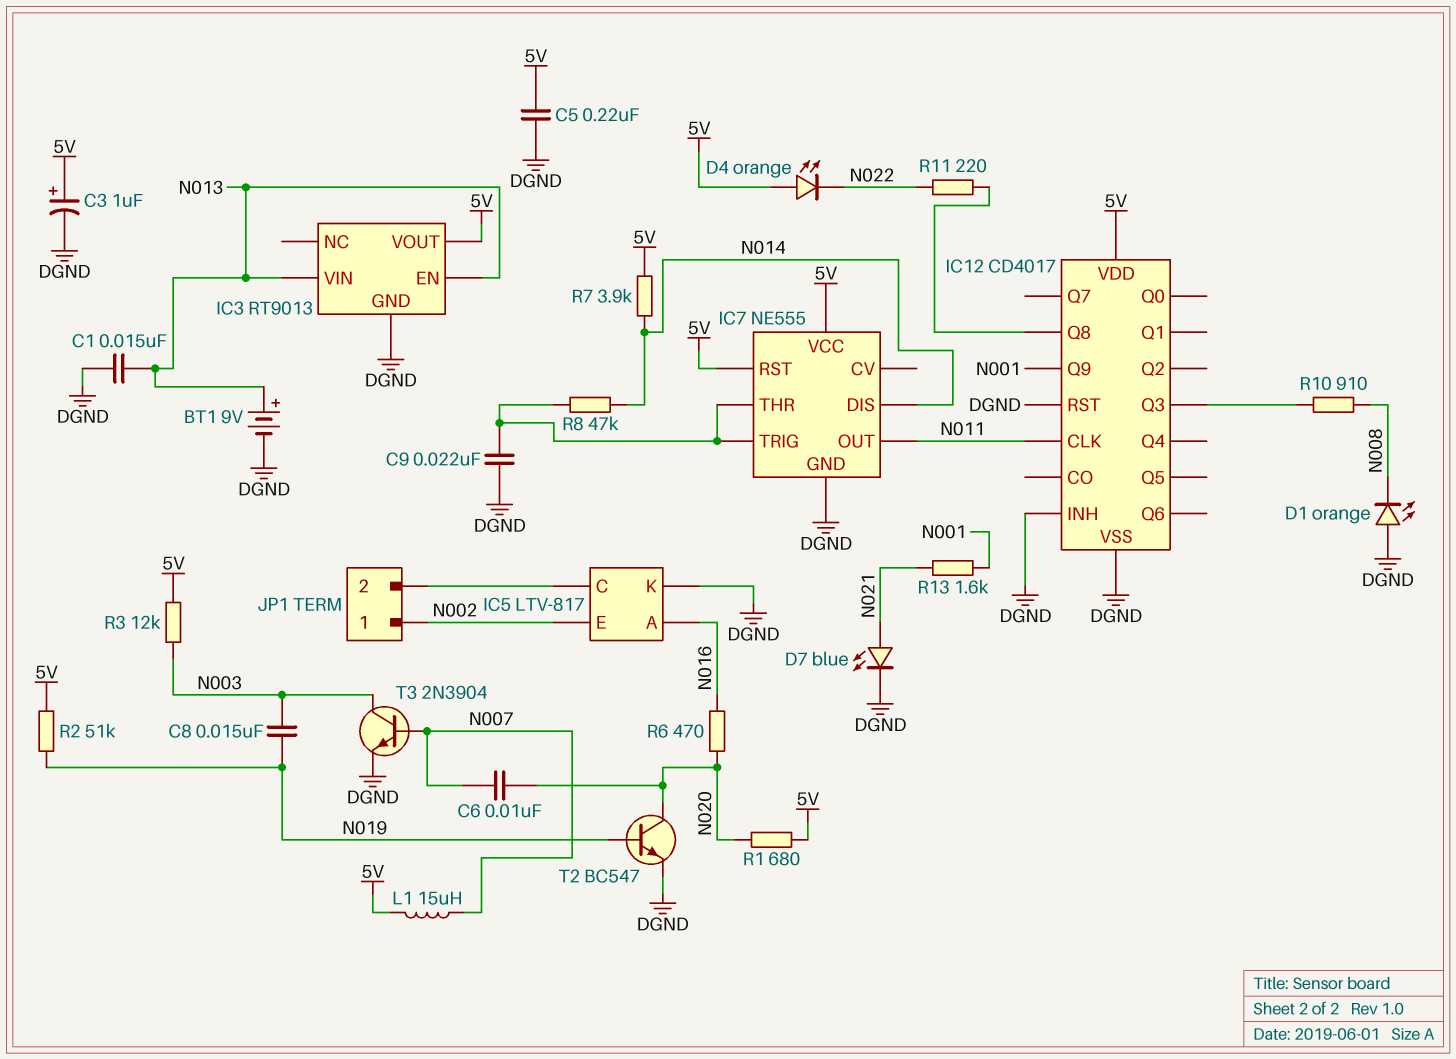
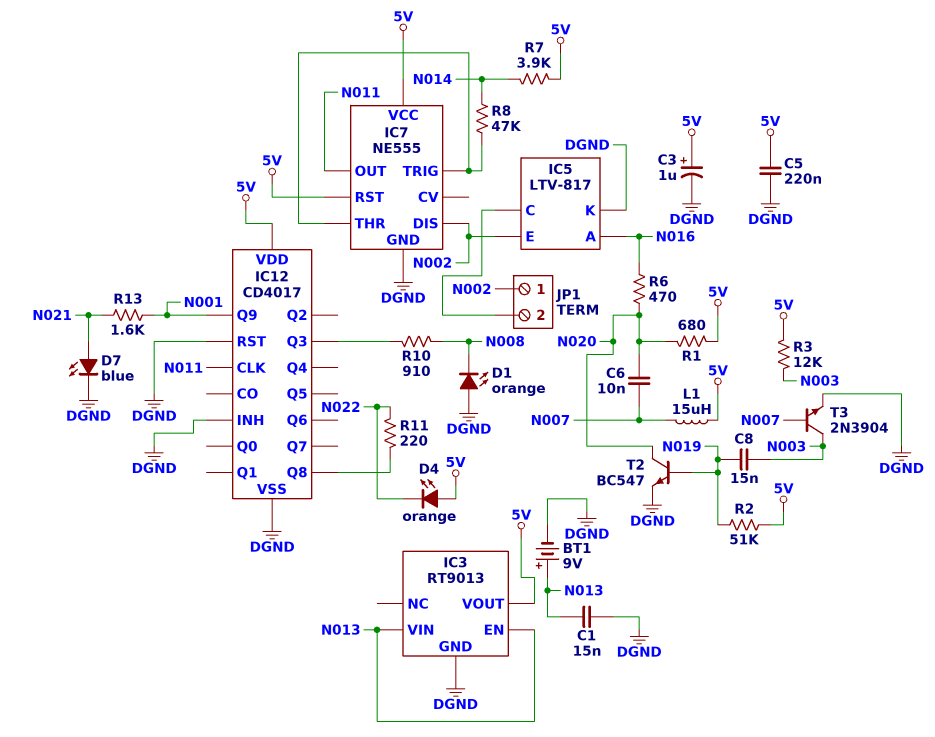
C9: 22nF (DGND, IC7/THR) -> none
IC7 pin DIS: N014 -> N002

